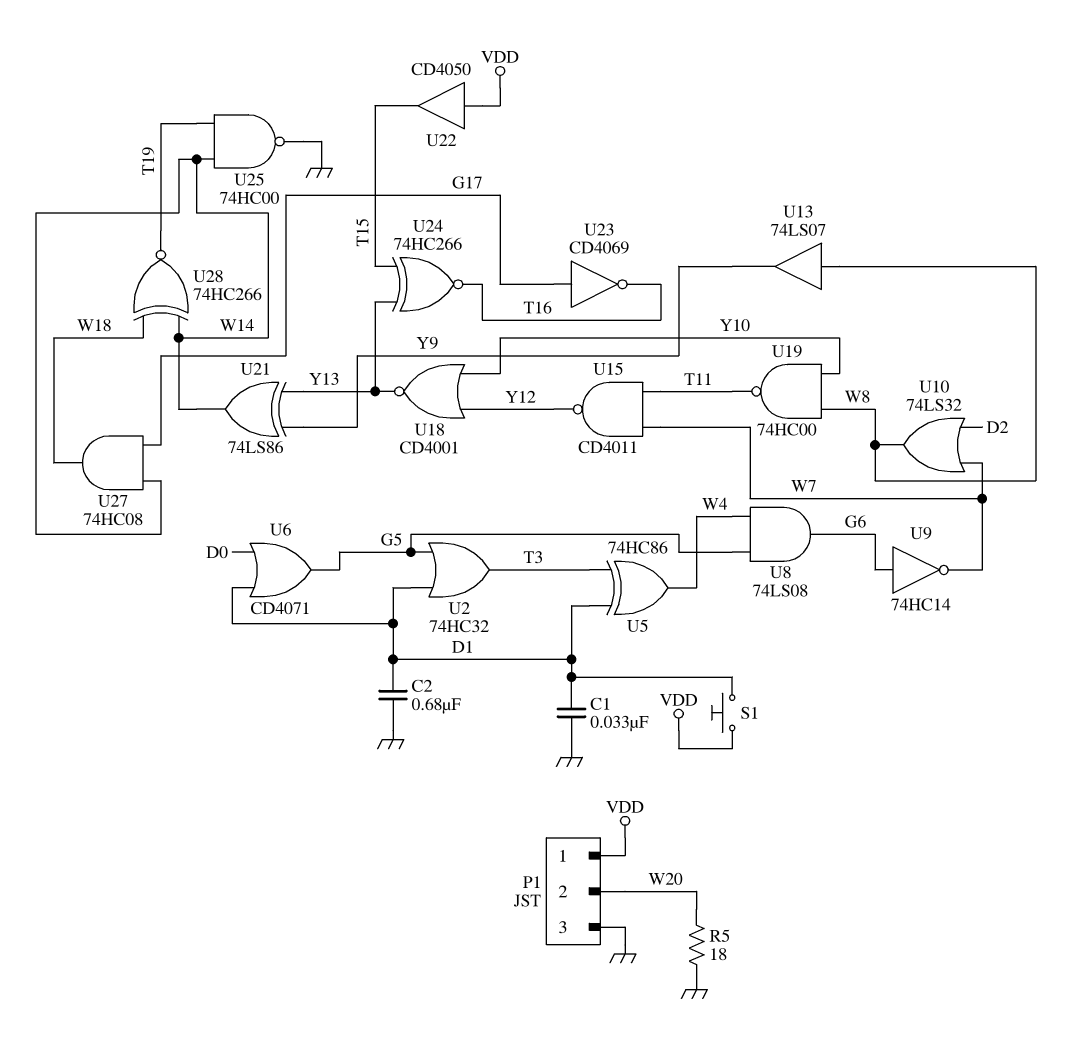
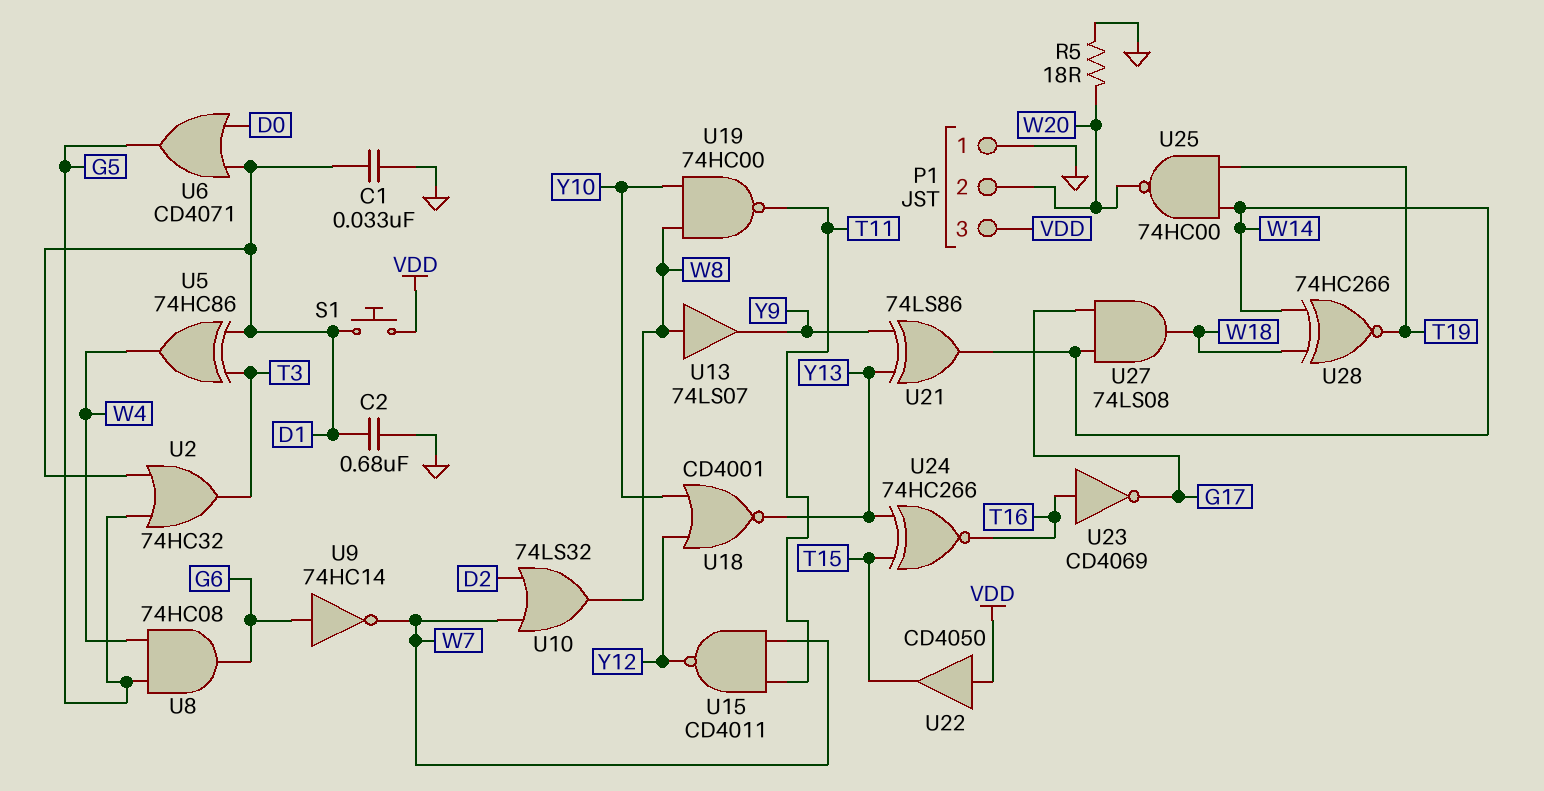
P1 pin 1: VDD -> GND
P1 pin 3: GND -> VDD
U8: AND 74LS08 (in G5, in W4, out G6) -> AND 74HC08 (in G5, in W4, out G6)
U23: NOT CD4069 (in G17, out T16) -> NOT CD4069 (in T16, out G17)
U25: NAND 74HC00 (in T19, in W14, out GND) -> NAND 74HC00 (in T19, in W14, out W20)
U27: AND 74HC08 (in G17, in W14, out W18) -> AND 74LS08 (in G17, in W14, out W18)

